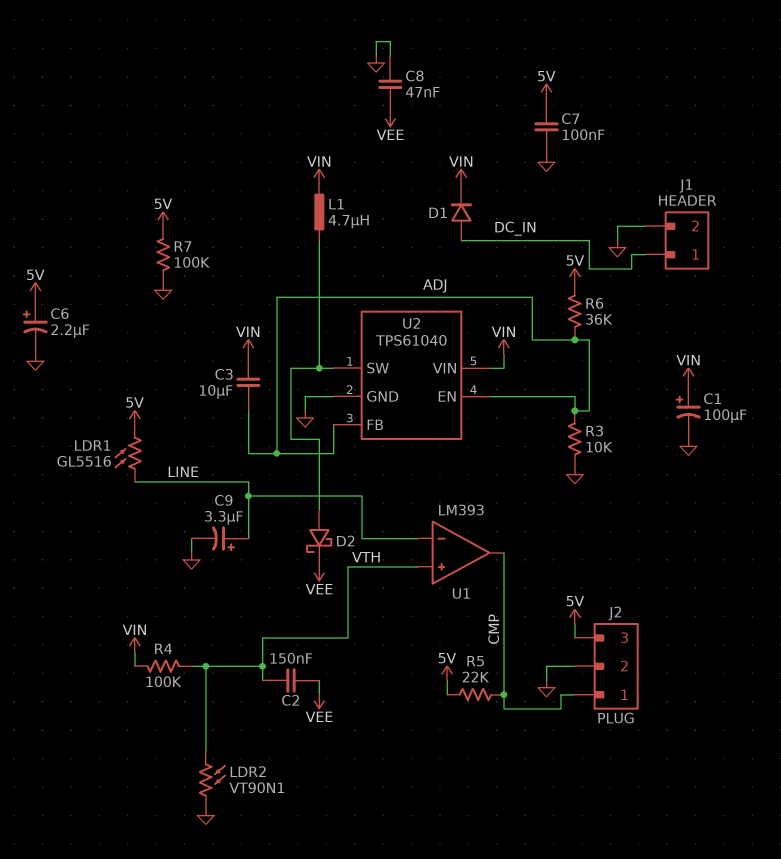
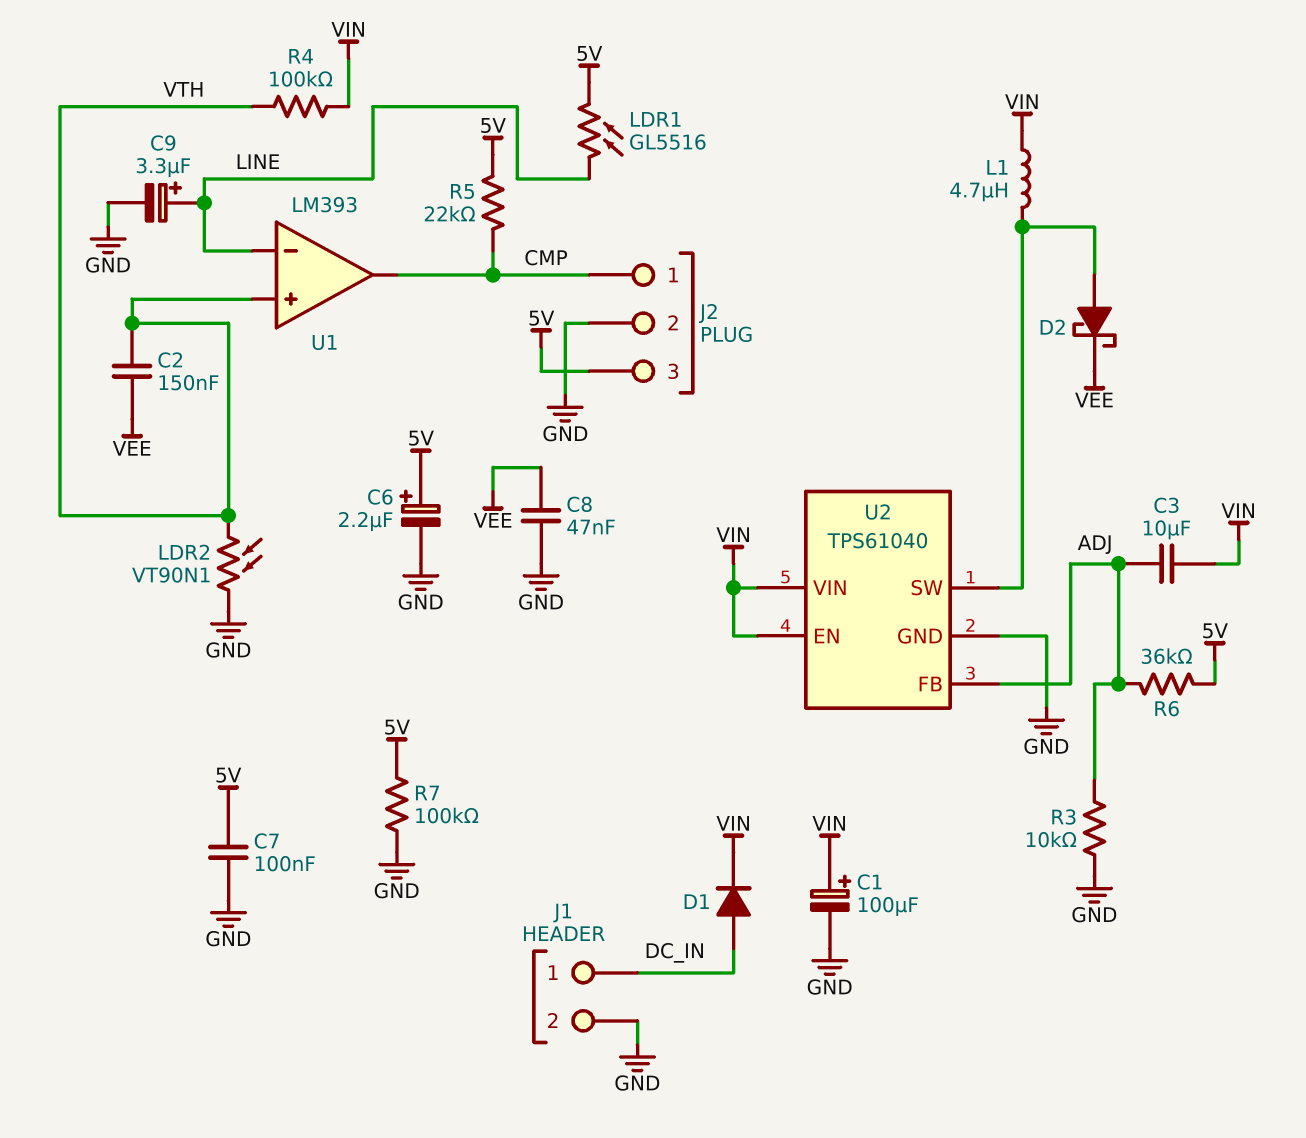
U2 pin EN: ADJ -> VIN

